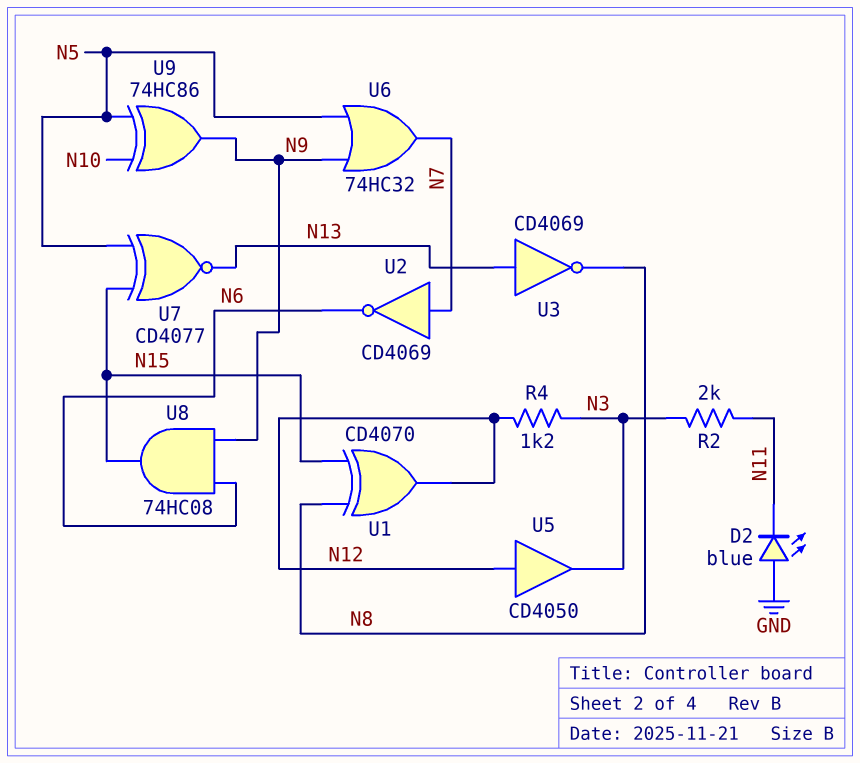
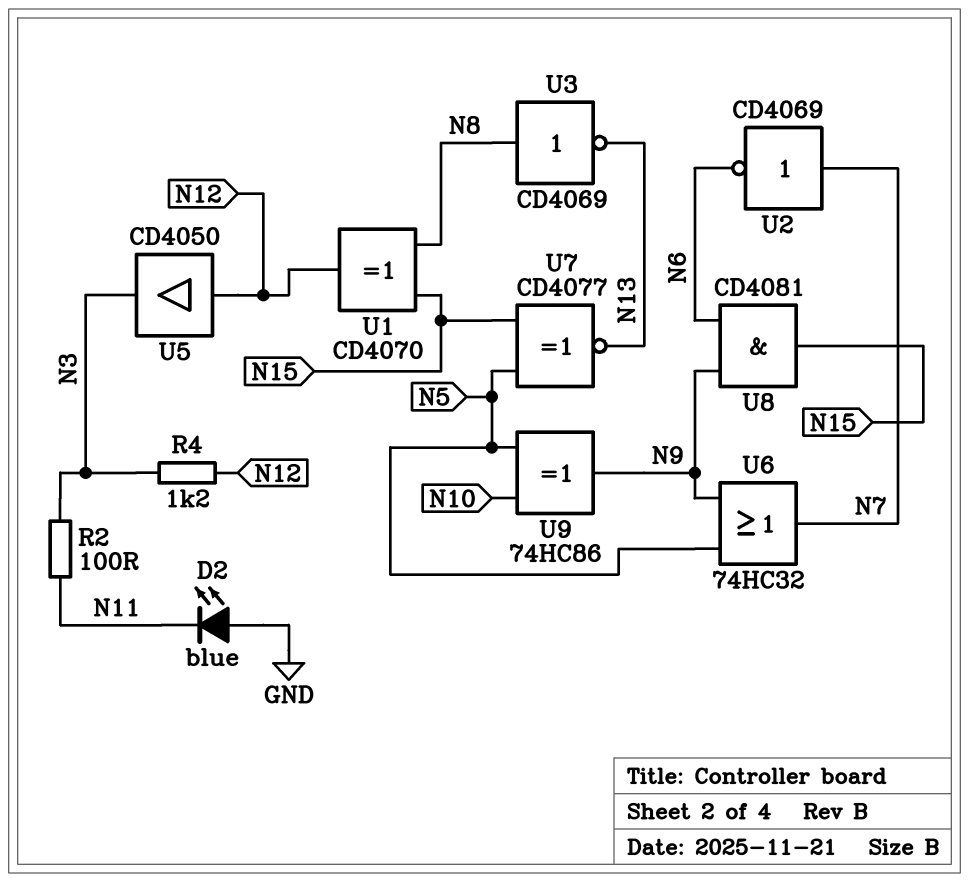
R2: 2k (N3, N11) -> 100 (N3, N11)
U3: NOT CD4069 (in N13, out N8) -> NOT CD4069 (in N8, out N13)
U8: AND 74HC08 (in N6, in N9, out N15) -> AND CD4081 (in N6, in N9, out N15)

